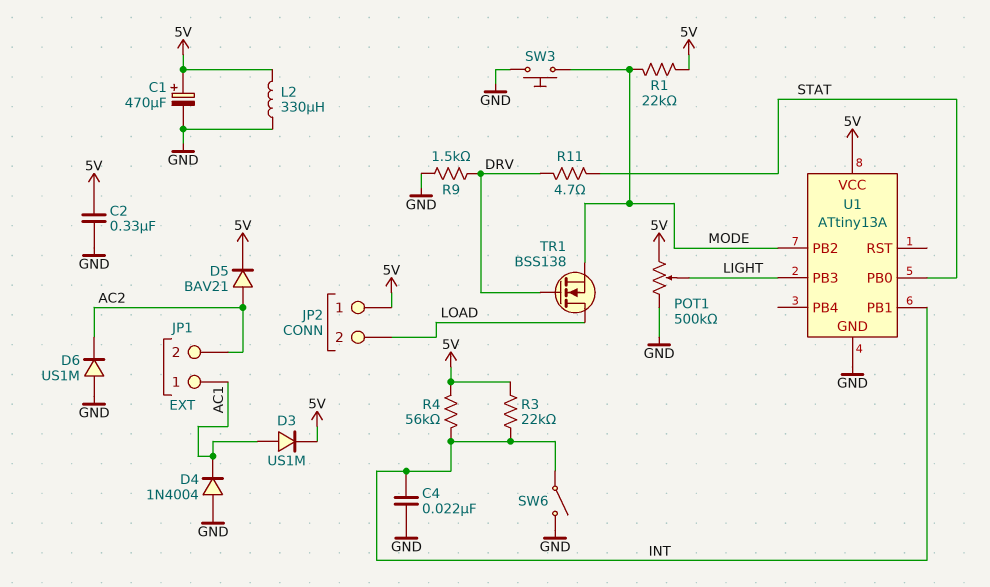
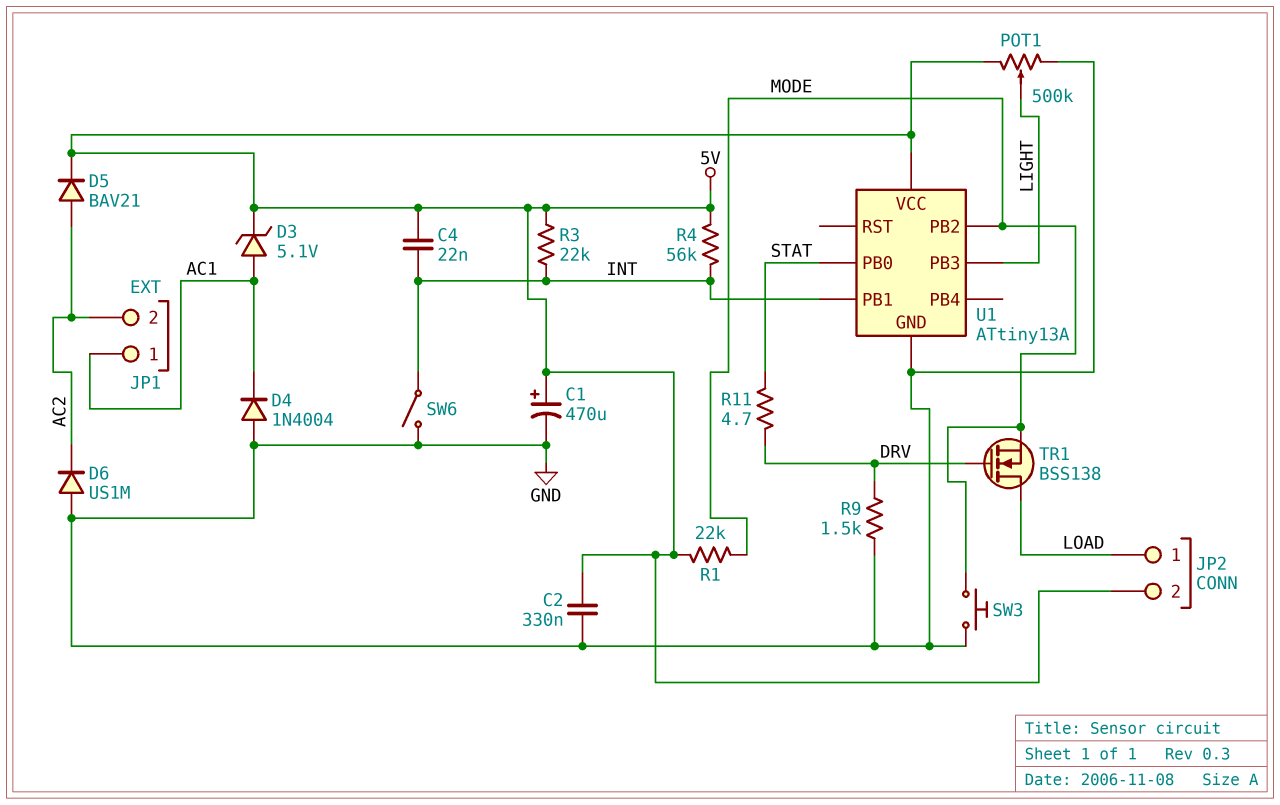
C4: 22nF (GND, INT) -> 22nF (5V, INT)
D3: diode US1M (A AC1, K 5V) -> zener 5.1V (A AC1, K 5V)
JP2 pin 1: 5V -> LOAD
JP2 pin 2: LOAD -> 5V
L2: 330uH (5V, GND) -> none

